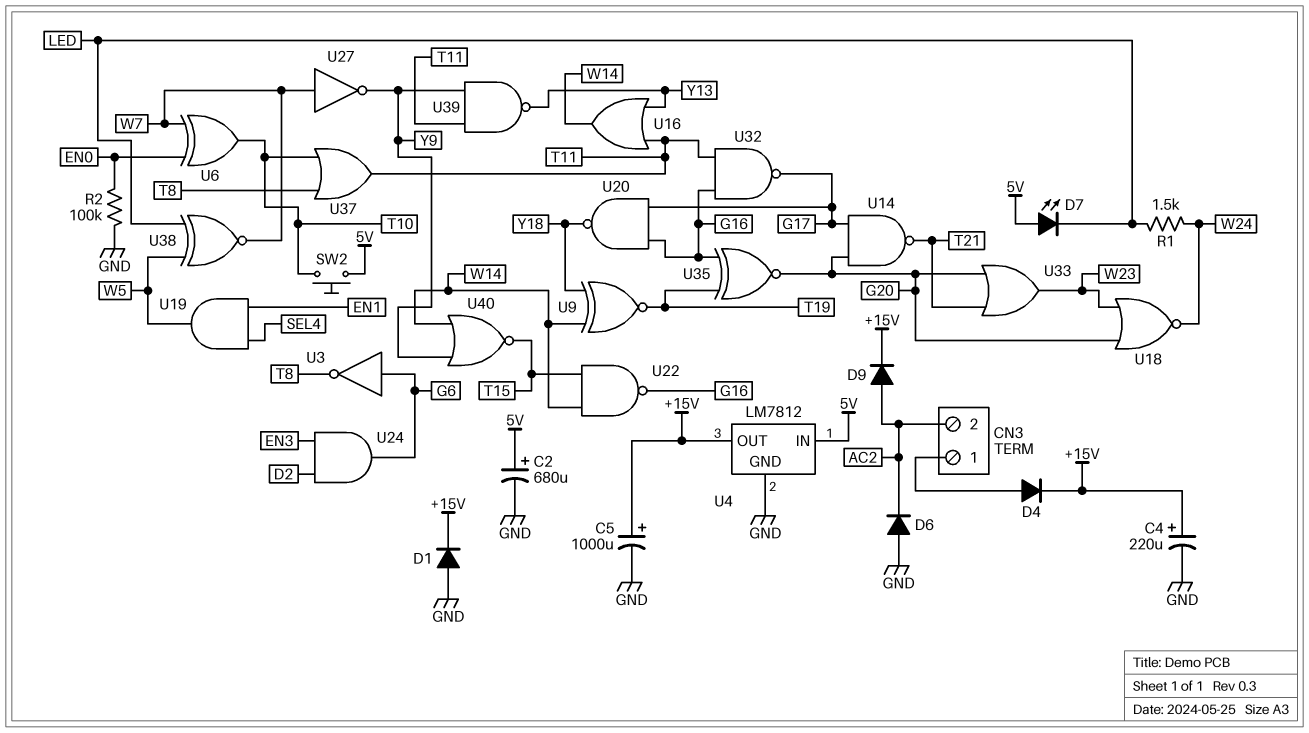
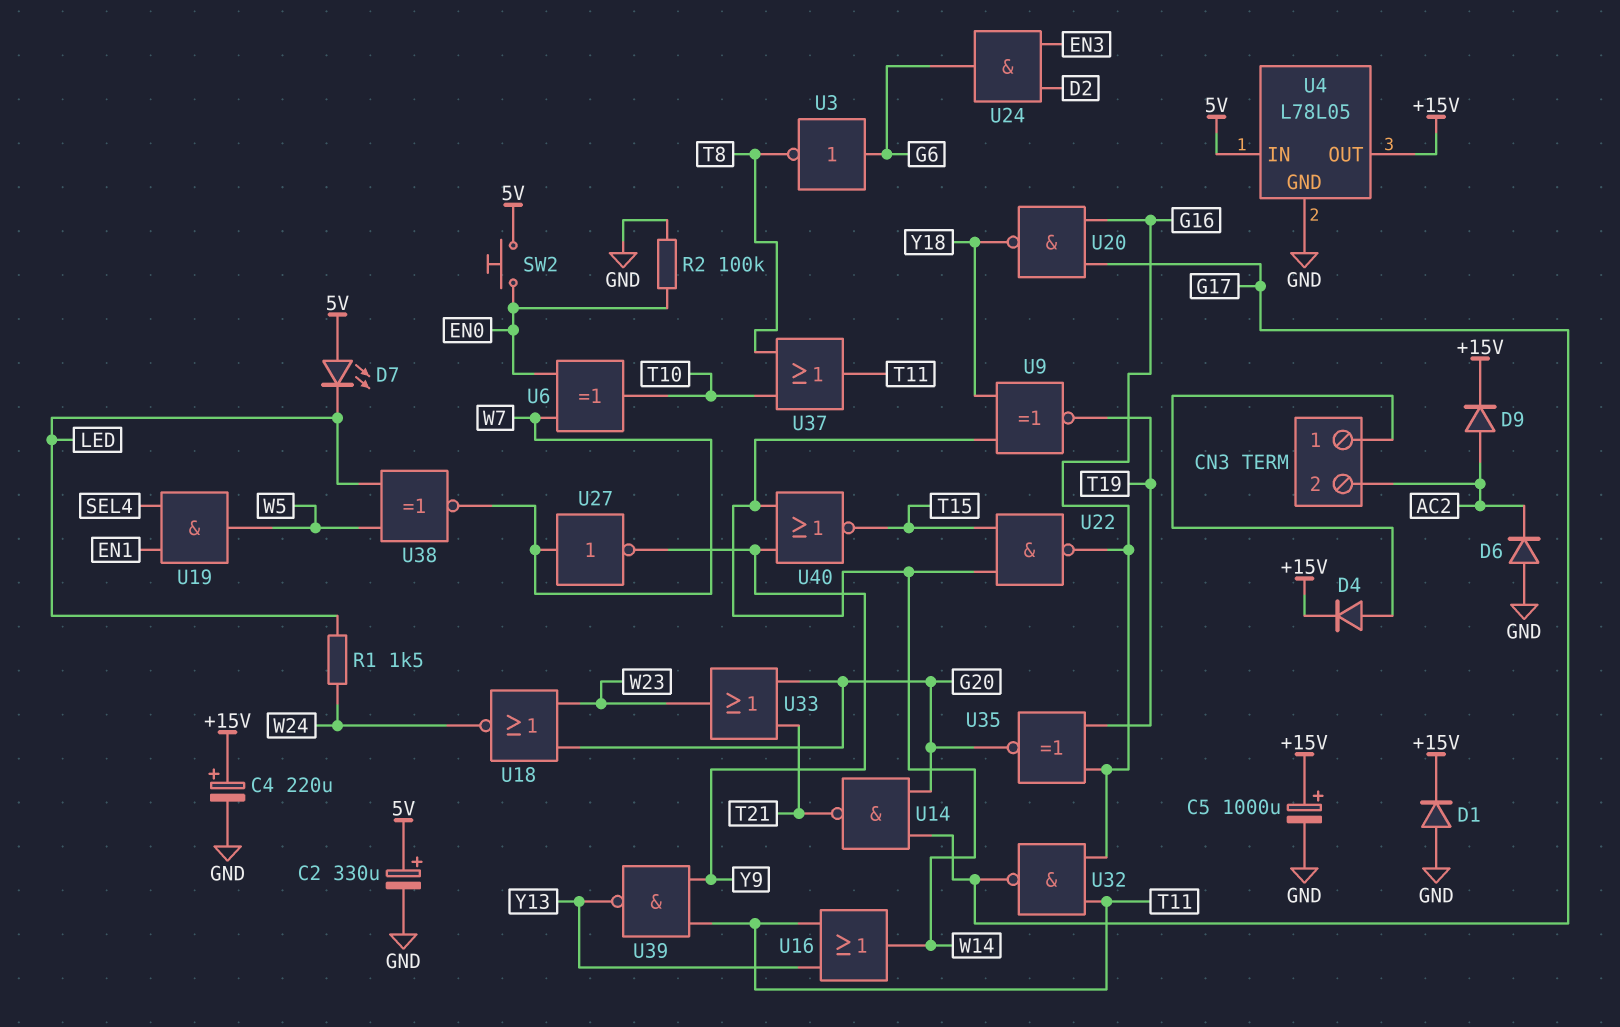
C2: 680uF (plus 5V, minus GND) -> 330uF (plus 5V, minus GND)
SW2: button (5V, T10) -> button (5V, EN0)
U4: LM7812 -> L78L05

